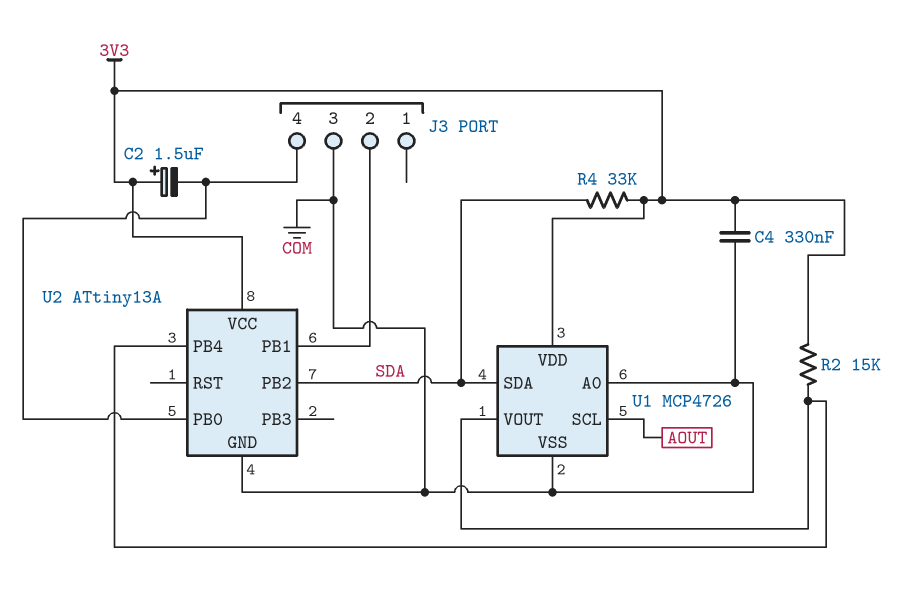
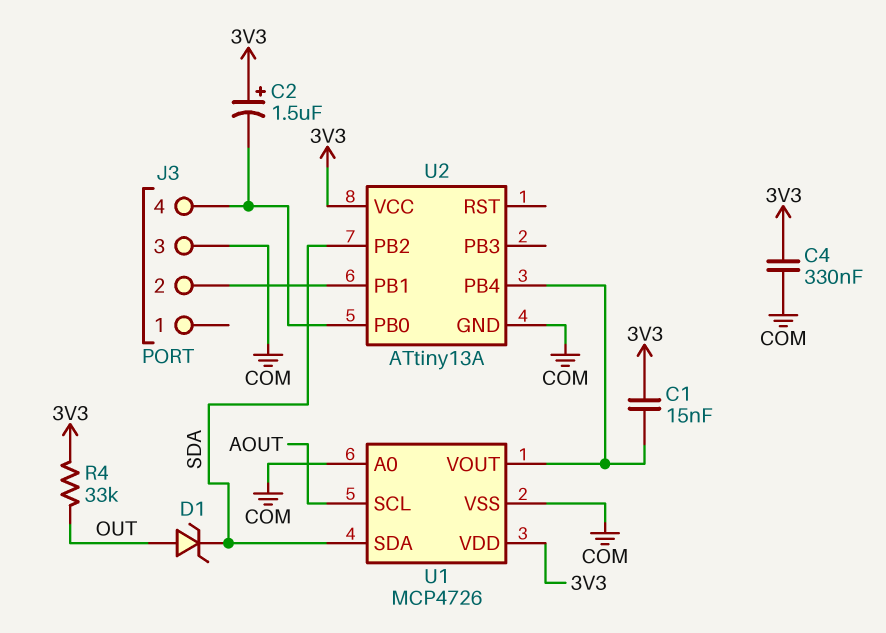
C1: none -> 15nF (3V3, U1/VOUT)
D1: none -> zener (A OUT, K SDA)
R2: 15k (3V3, U1/VOUT) -> none
R4: 33k (3V3, SDA) -> 33k (3V3, OUT)

